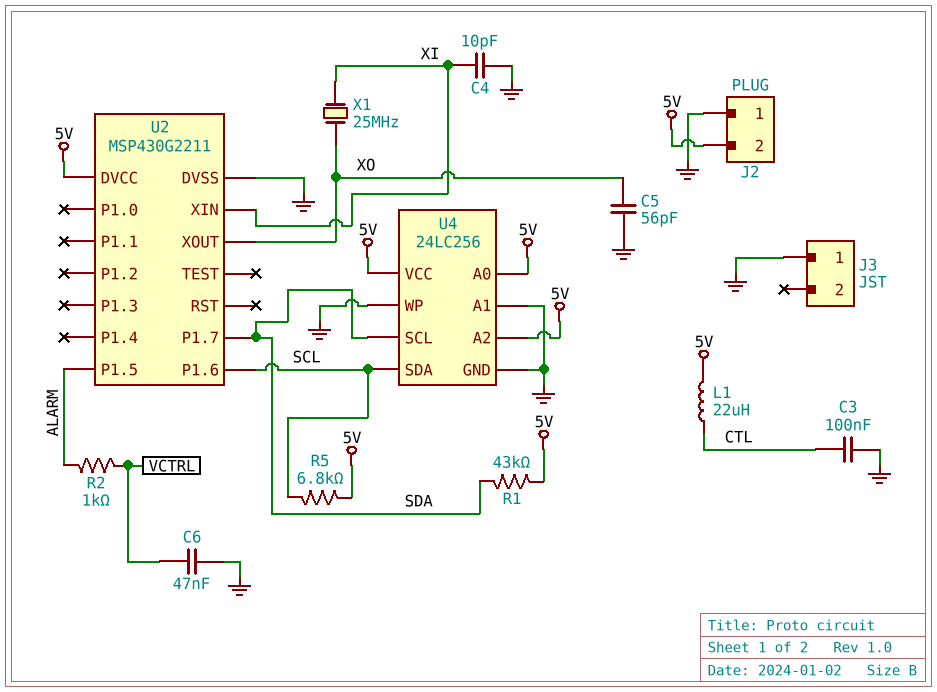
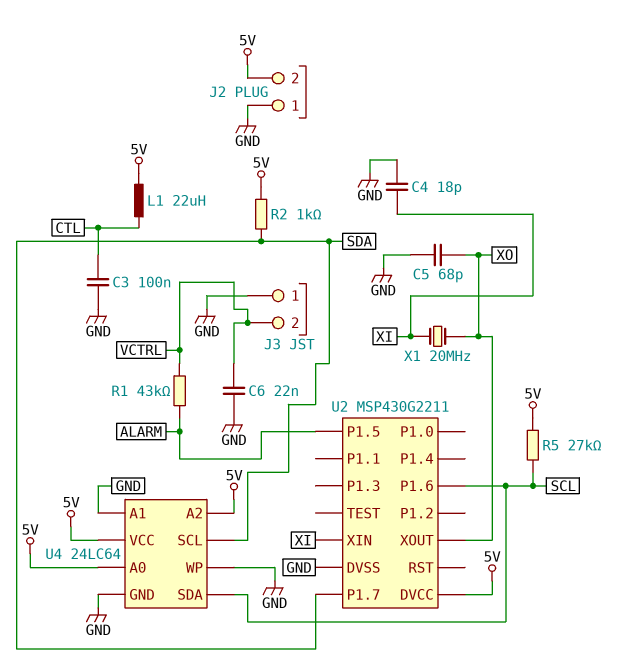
C4: 10pF (GND, XI) -> 18pF (GND, XI)
C5: 56pF (GND, XO) -> 68pF (GND, XO)
C6: 47nF (GND, VCTRL) -> 22nF (GND, VCTRL)
J3 pin 2: none -> VCTRL
R1: 43k (5V, SDA) -> 43k (ALARM, VCTRL)
R2: 1k (ALARM, VCTRL) -> 1k (5V, SDA)
R5: 6.8k (5V, SCL) -> 27k (5V, SCL)
U4: 24LC256 -> 24LC64
X1: 25MHz (XI, XO) -> 20MHz (XI, XO)

